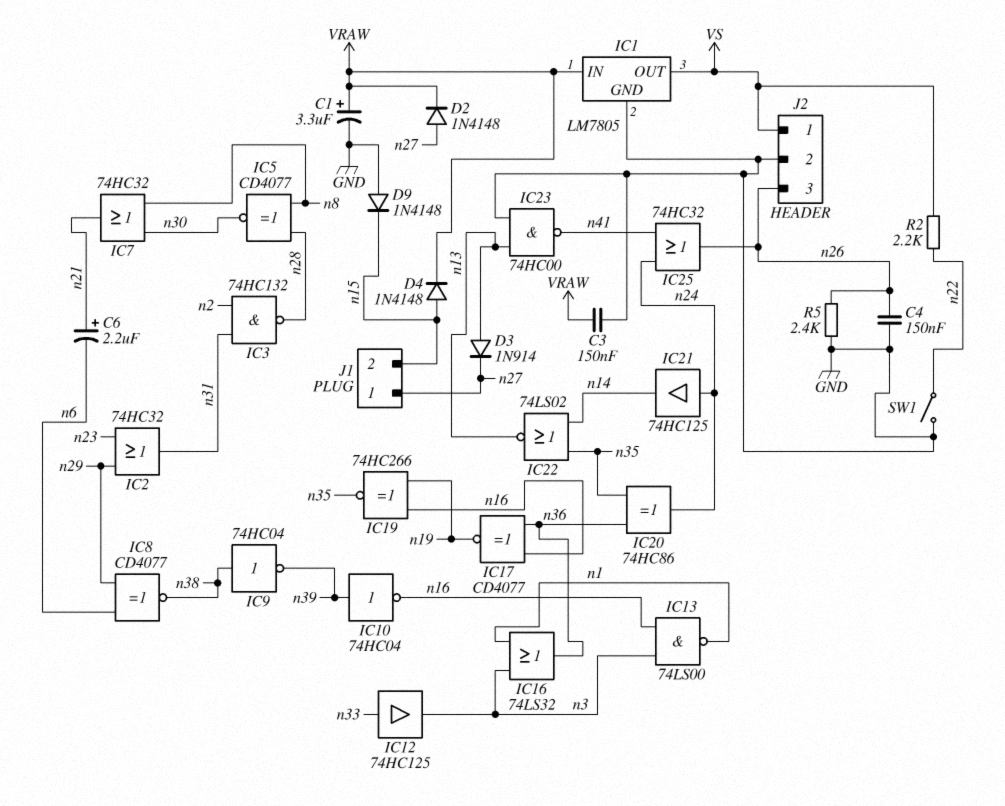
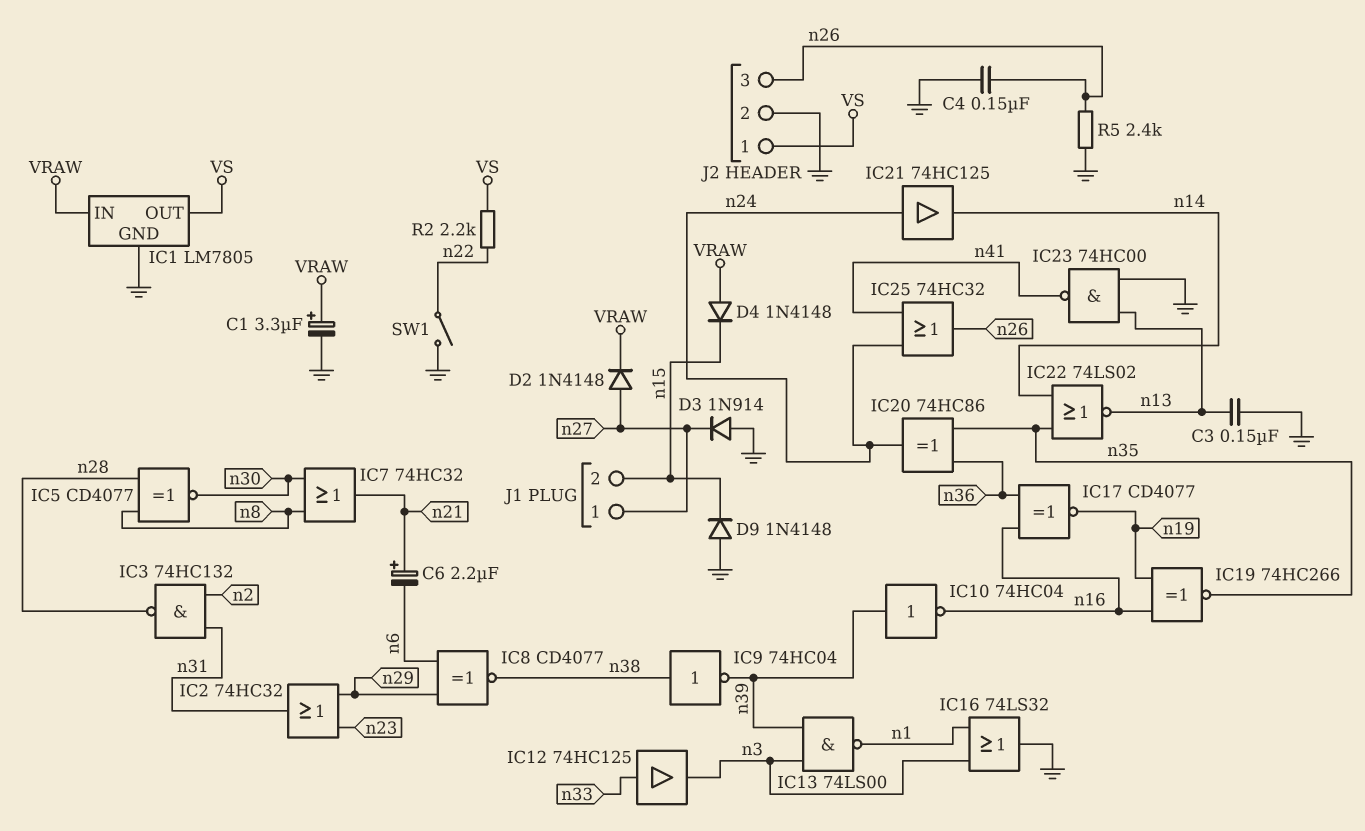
C3: 150nF (GND, VRAW) -> 150nF (GND, n13)
D3: diode 1N914 (A n13, K n27) -> diode 1N914 (A GND, K n27)
D4: diode 1N4148 (A n15, K VRAW) -> diode 1N4148 (A VRAW, K n15)
IC13: NAND 74LS00 (in n3, in n16, out n1) -> NAND 74LS00 (in n3, in n39, out n1)
IC16: OR 74LS32 (in n1, in n3, out n36) -> OR 74LS32 (in n1, in n3, out GND)

